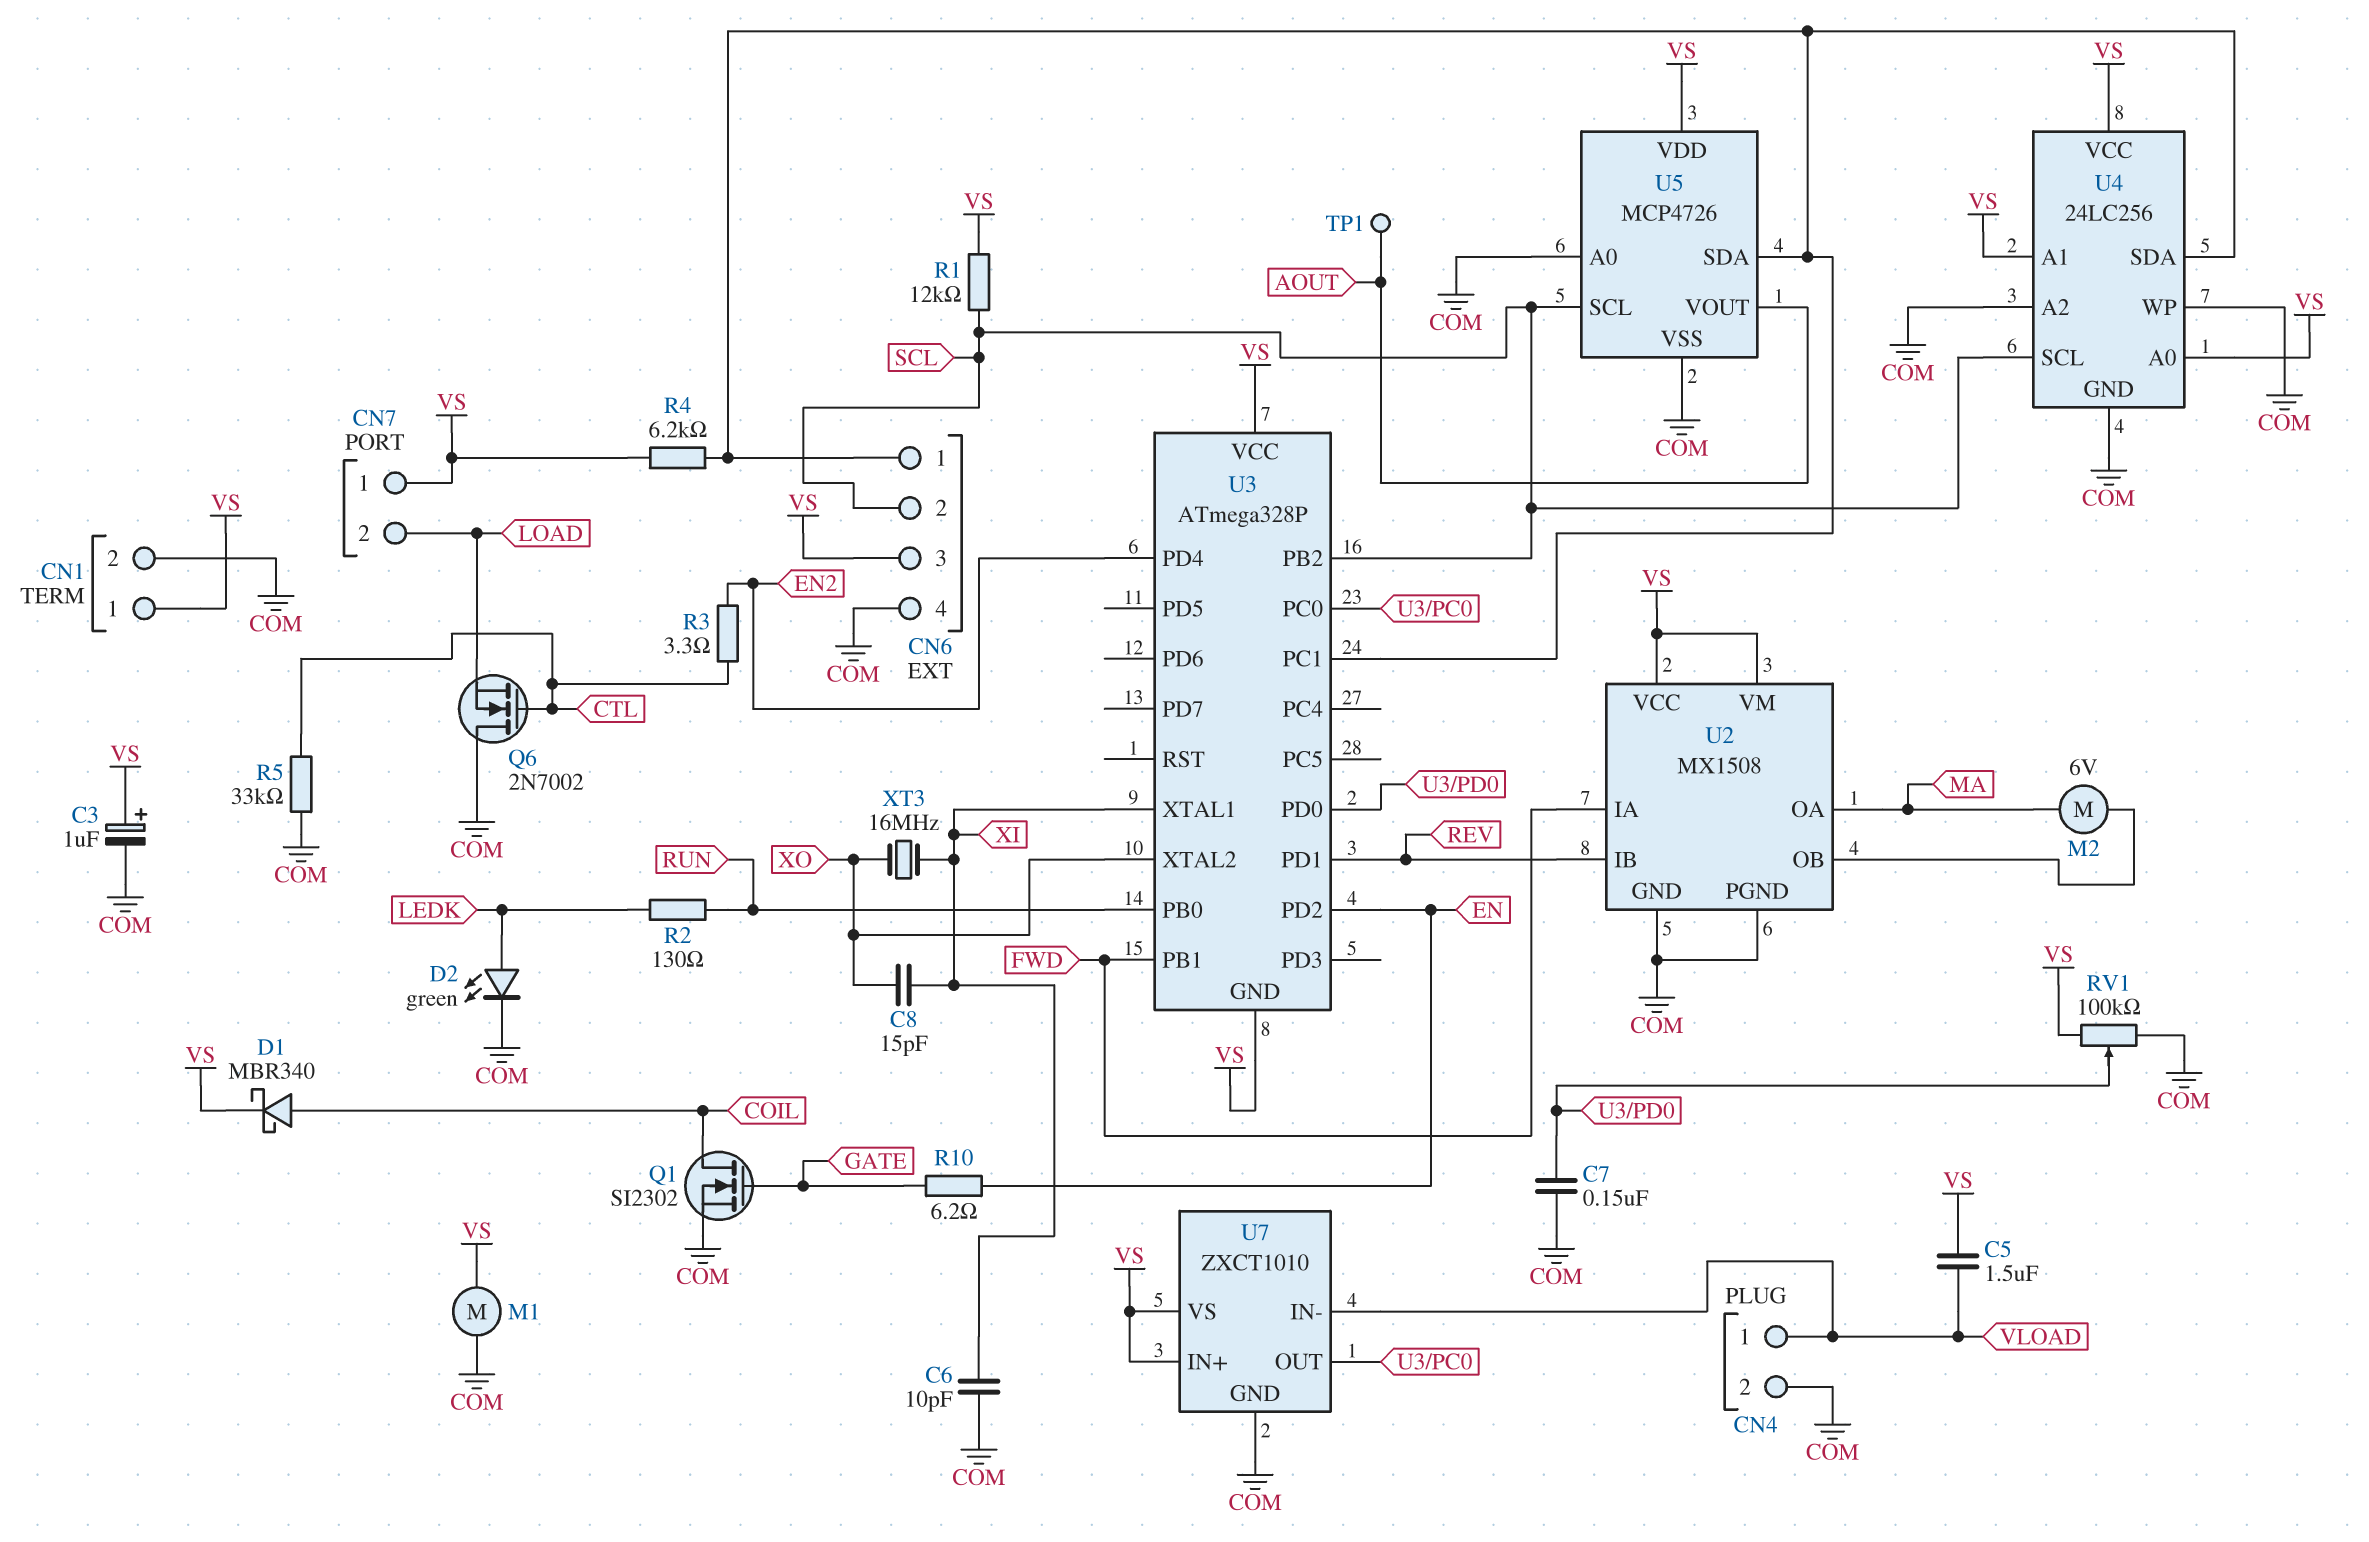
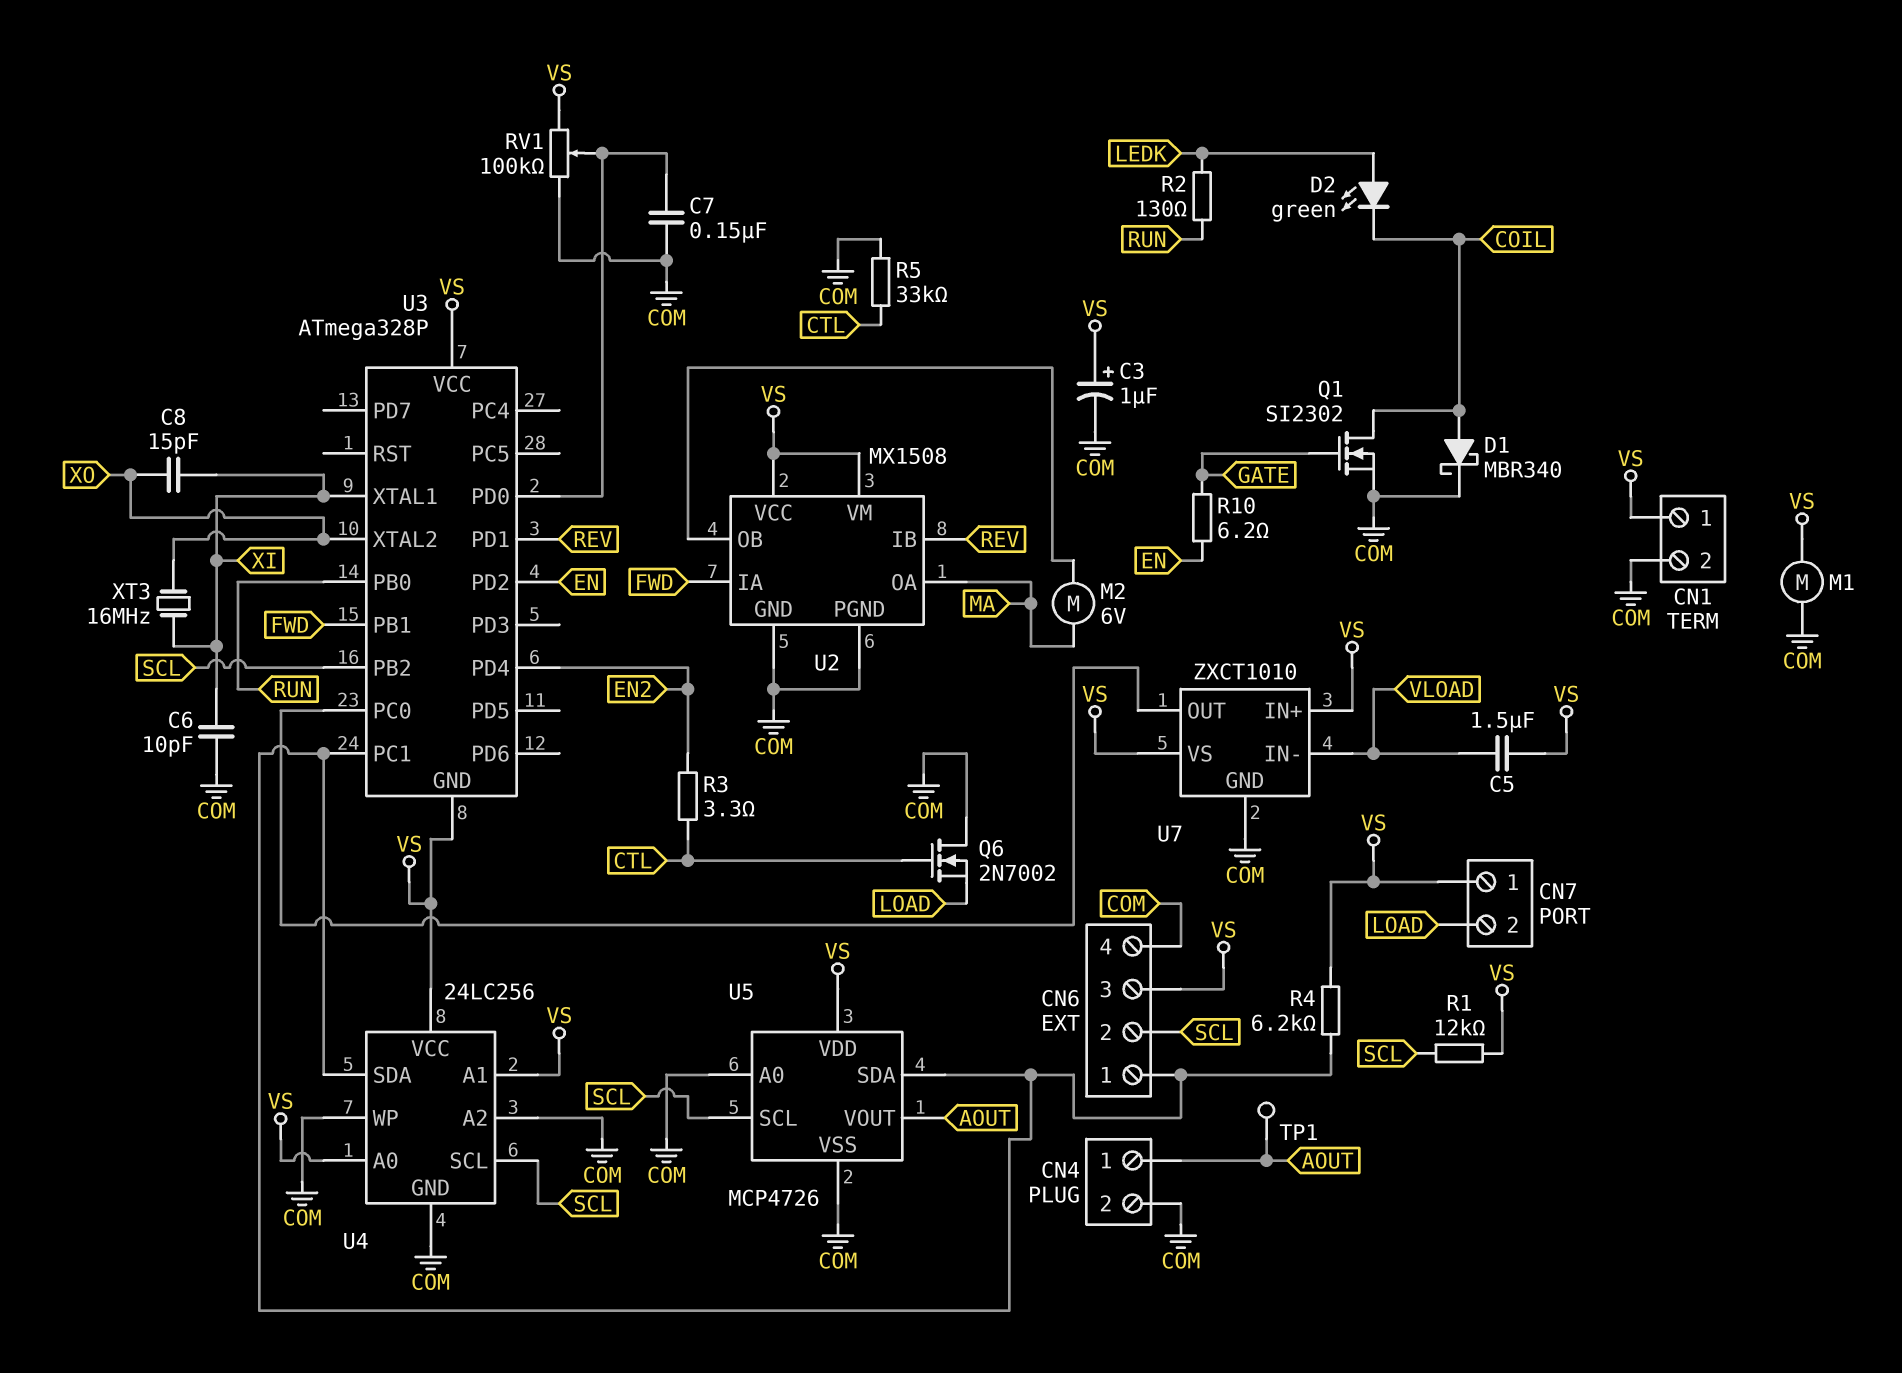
CN4 pin 1: VLOAD -> AOUT
D1: schottky MBR340 (A COIL, K VS) -> schottky MBR340 (A COIL, K COM)
D2: LED green (A LEDK, K COM) -> LED green (A LEDK, K COIL)

